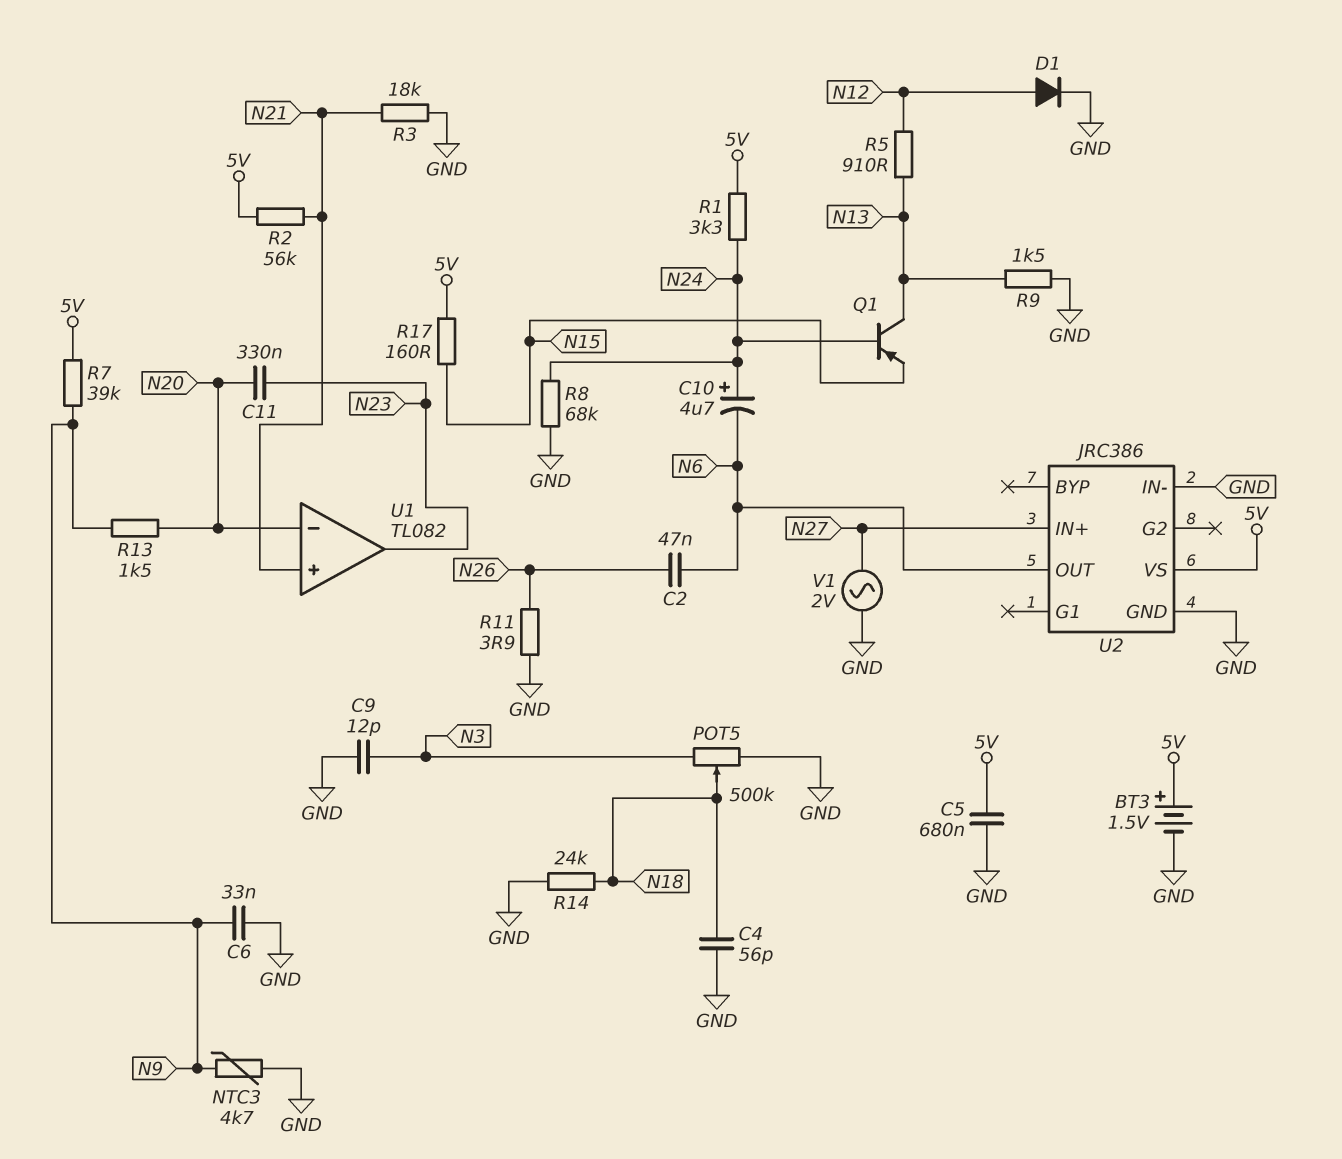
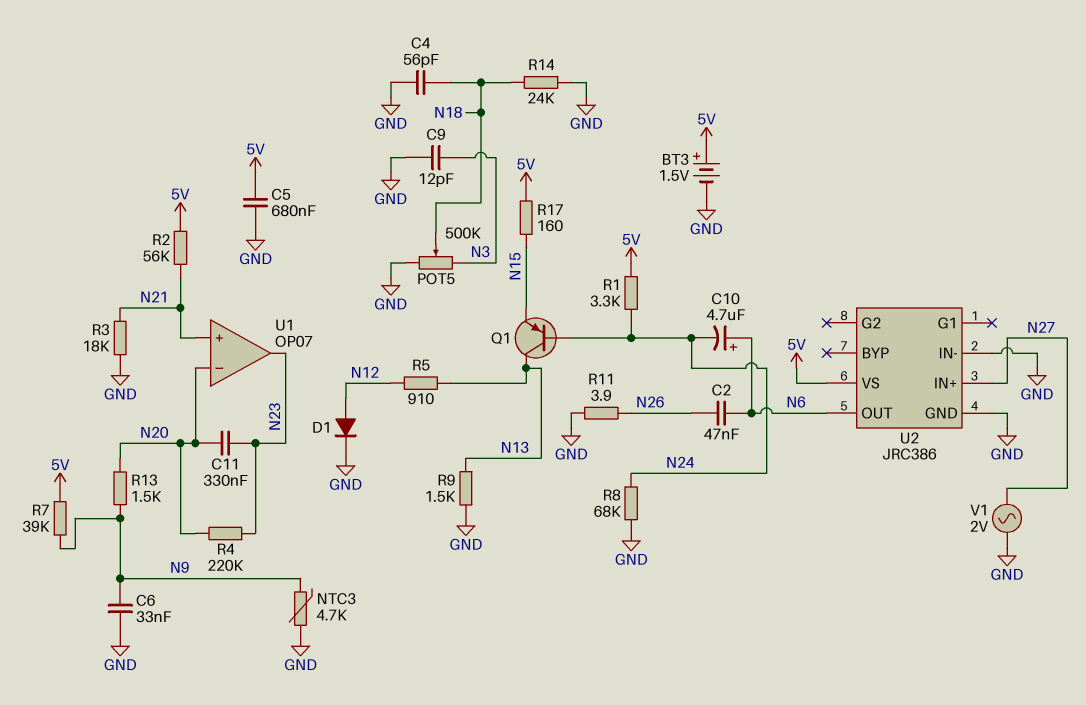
C10: 4.7uF (plus N24, minus N6) -> 4.7uF (plus N6, minus N24)
R4: none -> 220k (N20, N23)
U1: TL082 -> OP07

